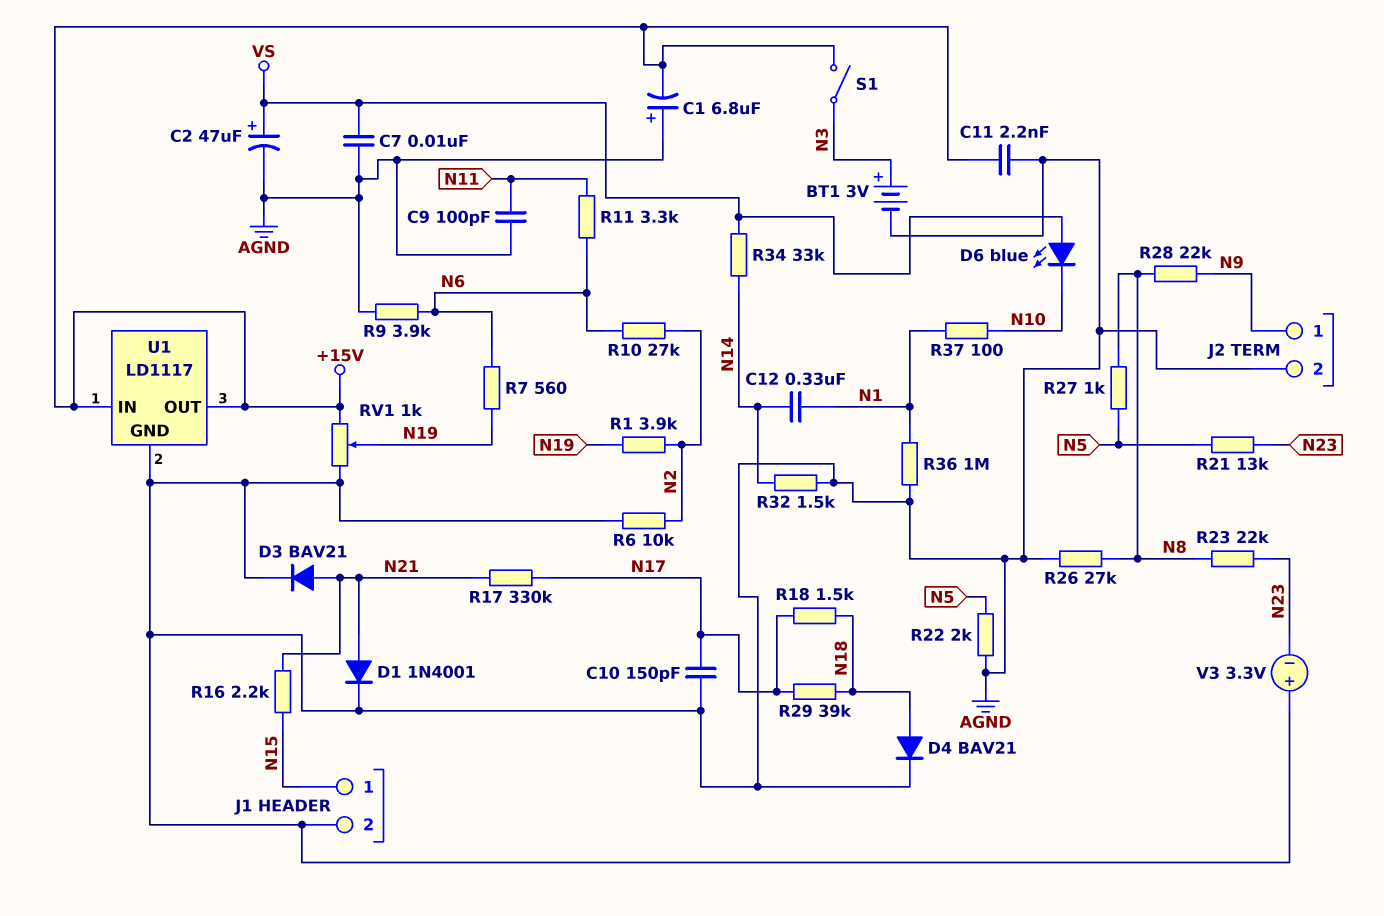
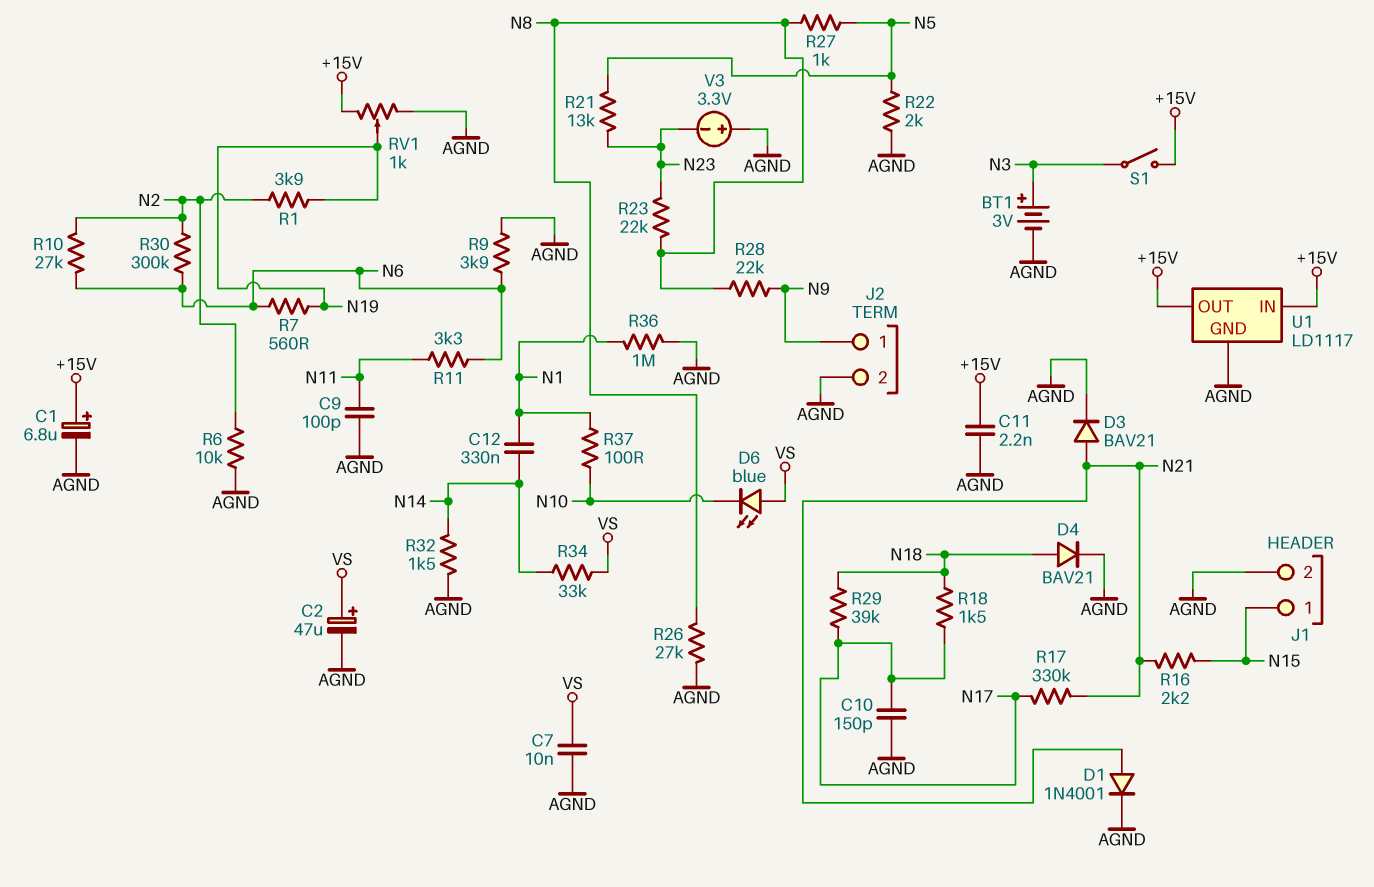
C1: 6.8uF (plus AGND, minus +15V) -> 6.8uF (plus +15V, minus AGND)
R30: none -> 300k (N2, N6)

